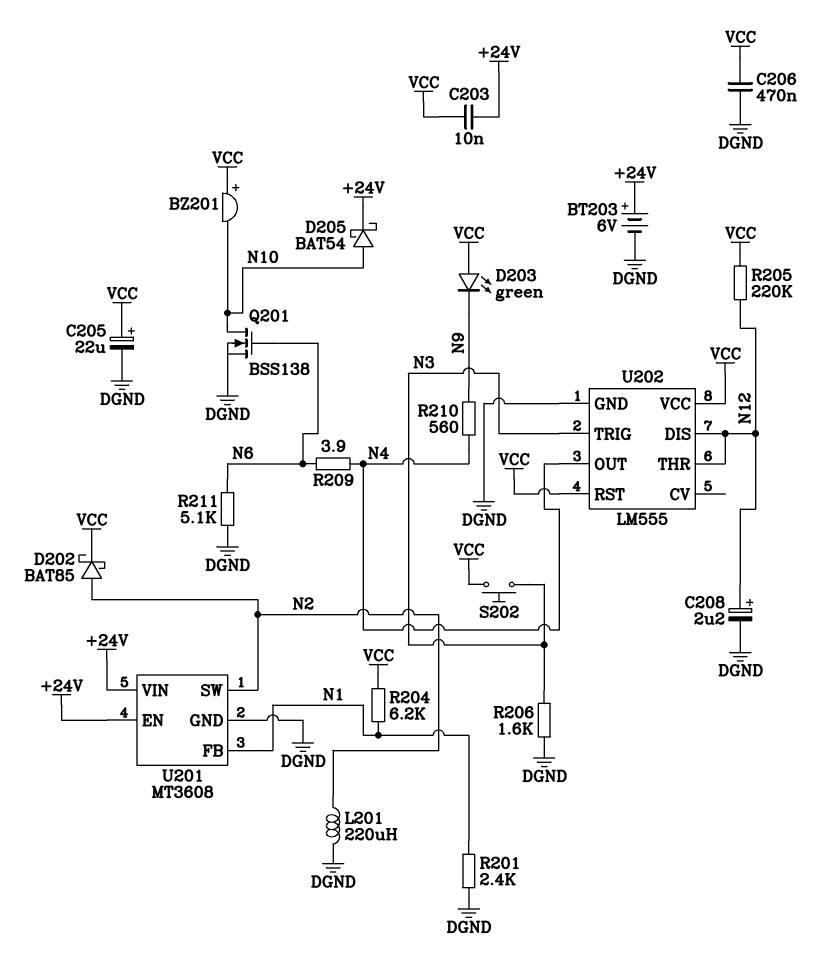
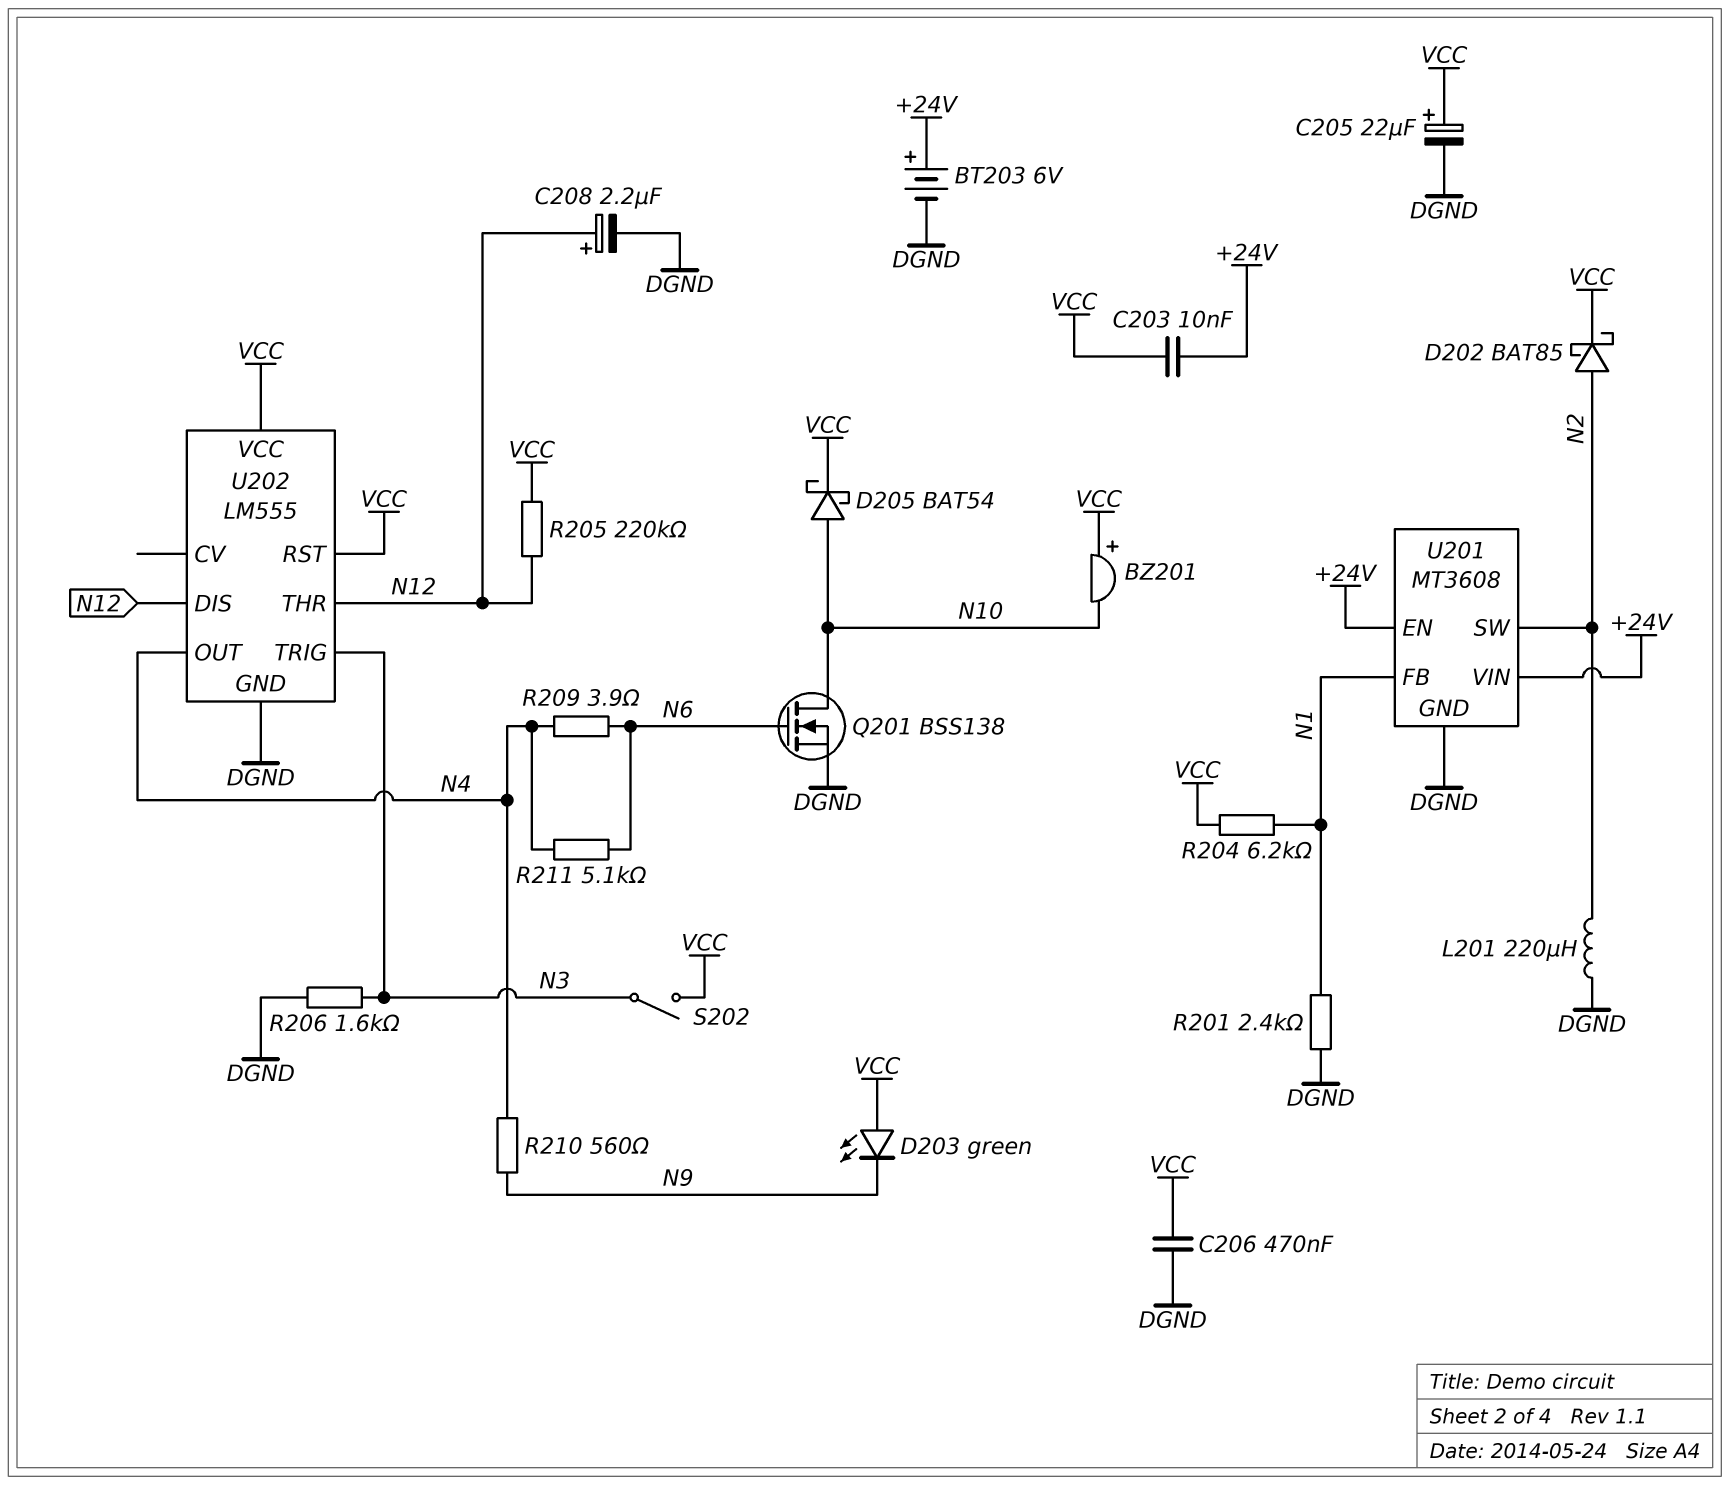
D205: schottky BAT54 (A N10, K +24V) -> schottky BAT54 (A N10, K VCC)
R211: 5.1k (DGND, N6) -> 5.1k (N4, N6)
S202: button (N3, VCC) -> switch (N3, VCC)

